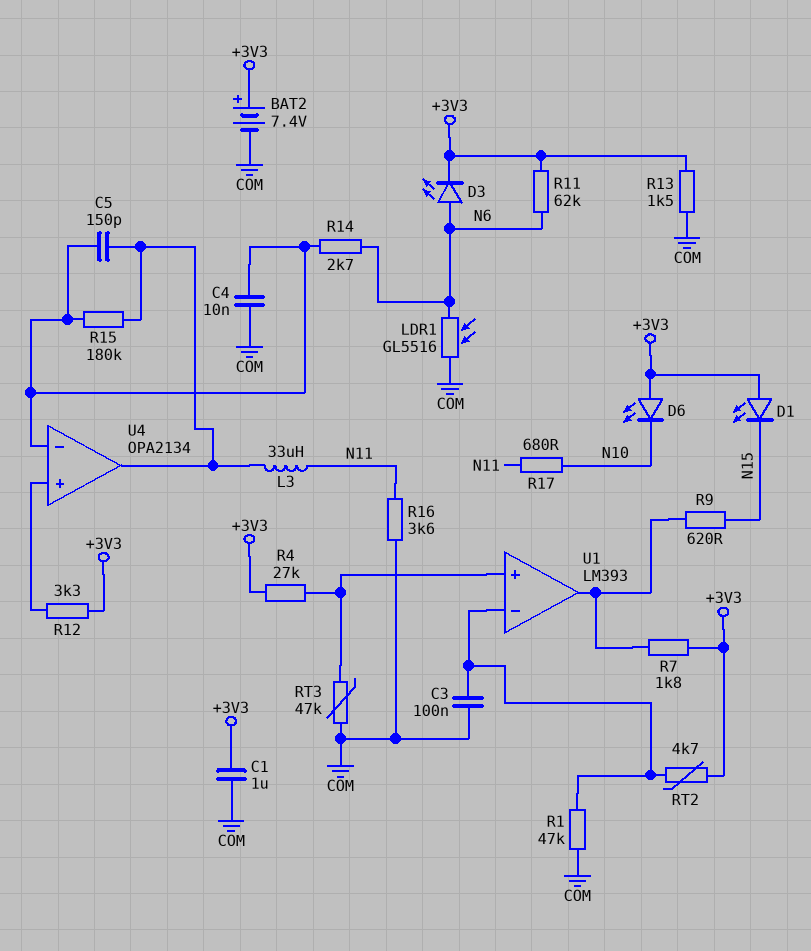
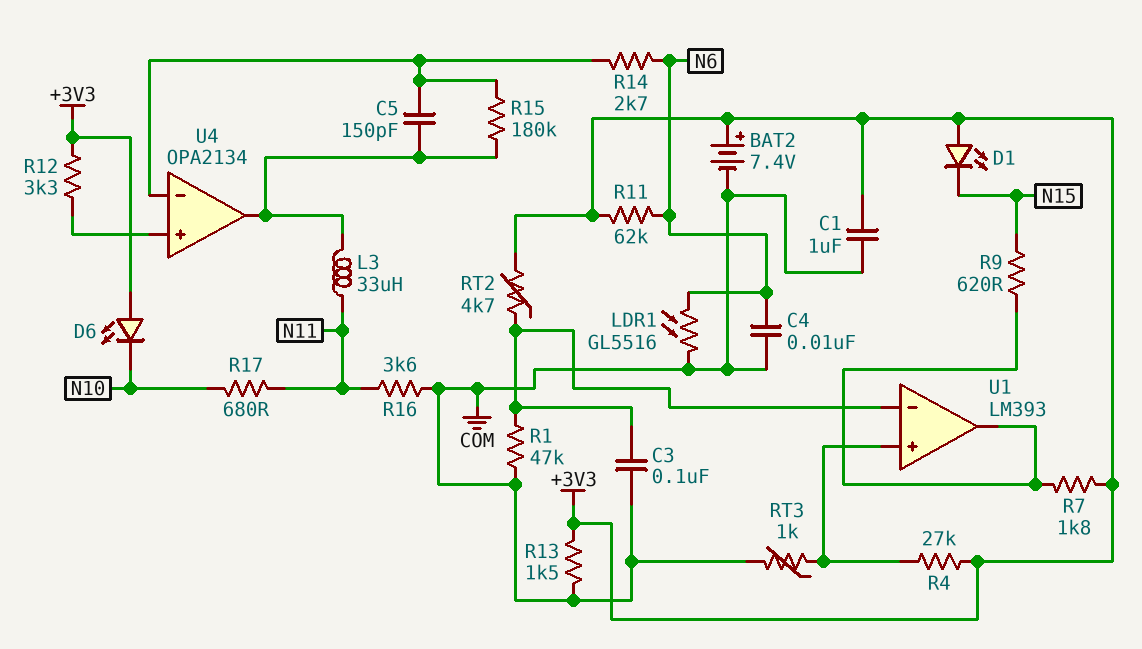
C4: 10nF (COM, U4/in-) -> 10nF (COM, N6)
D3: LED (A N6, K +3V3) -> none
RT3: 47k (COM, U1/in+) -> 1k (COM, U1/in+)

